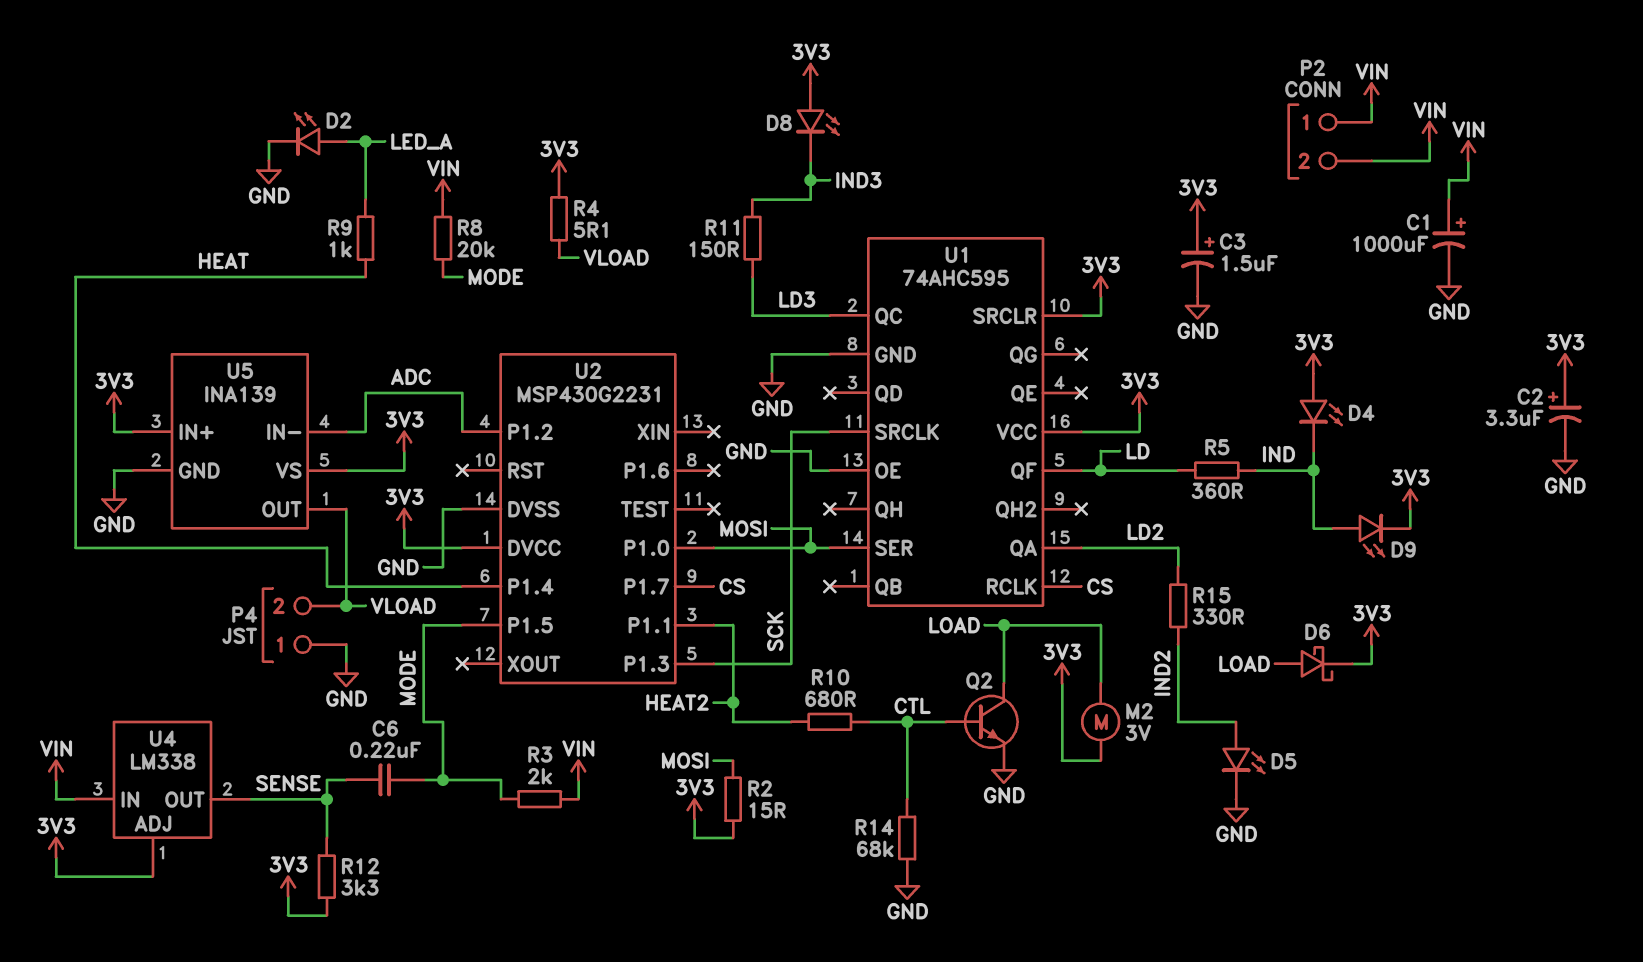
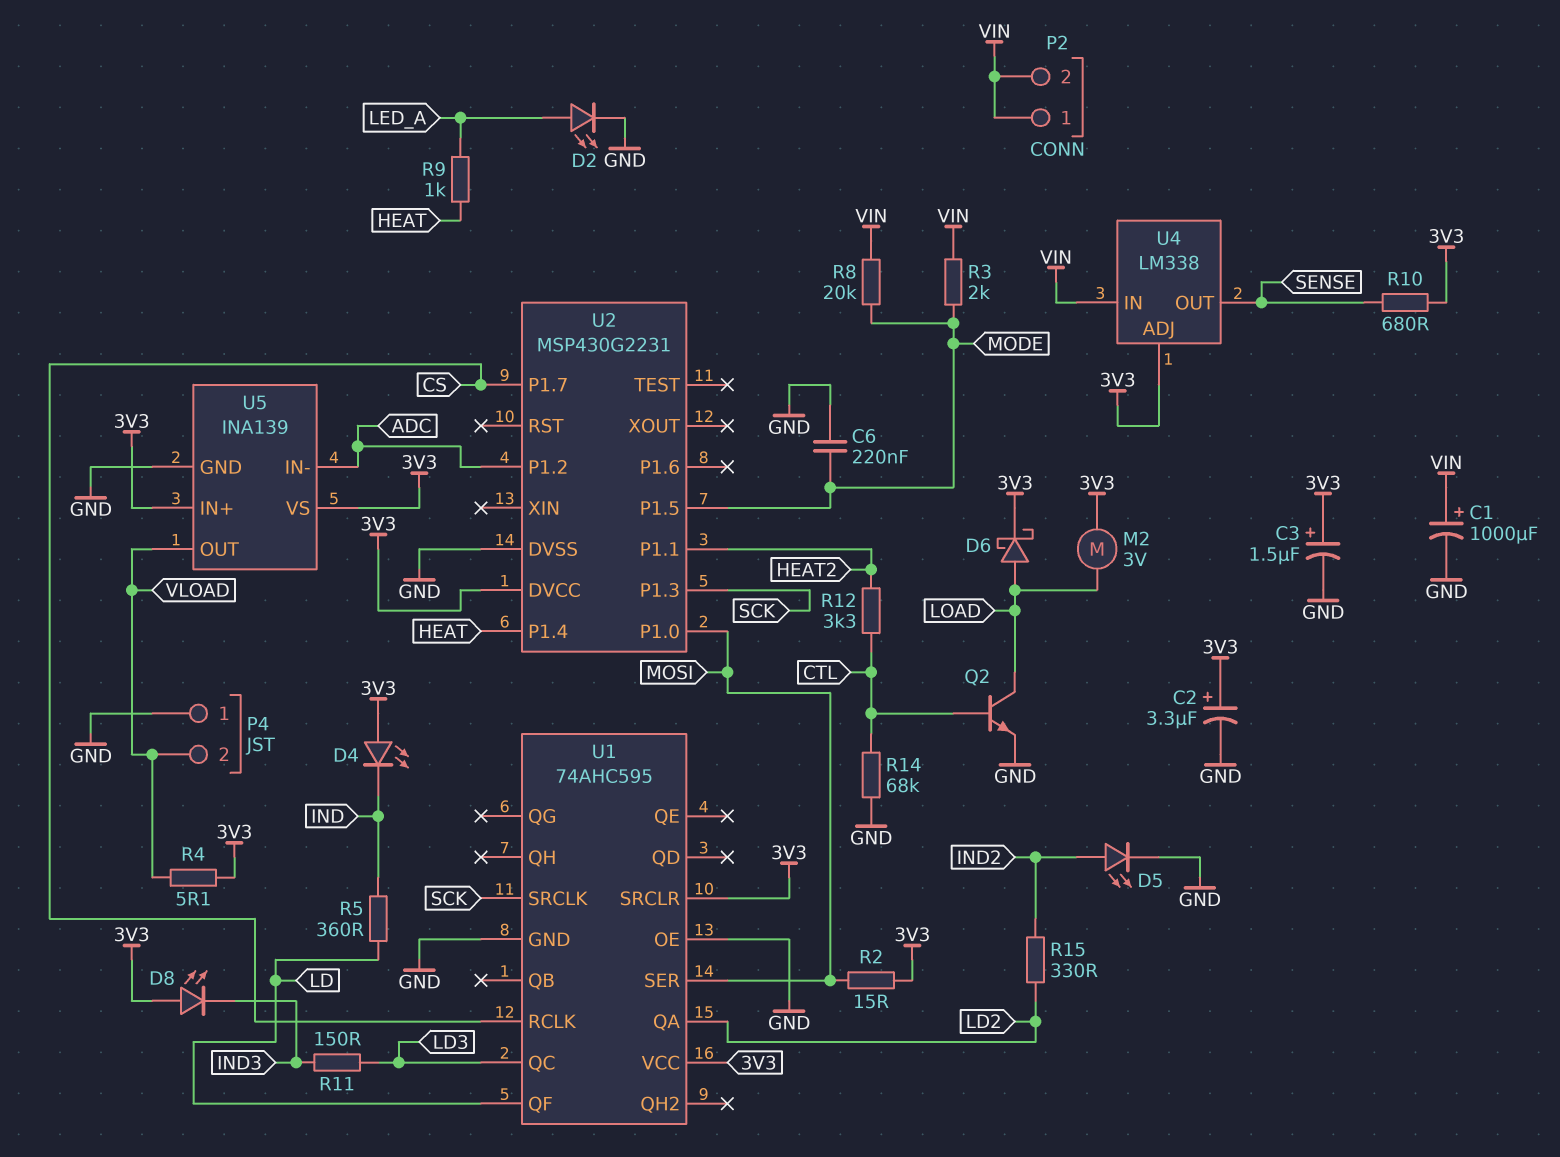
C6: 220nF (MODE, SENSE) -> 220nF (GND, MODE)
D9: LED (A IND, K 3V3) -> none
R10: 680 (CTL, HEAT2) -> 680 (3V3, SENSE)
R12: 3.3k (3V3, SENSE) -> 3.3k (CTL, HEAT2)

